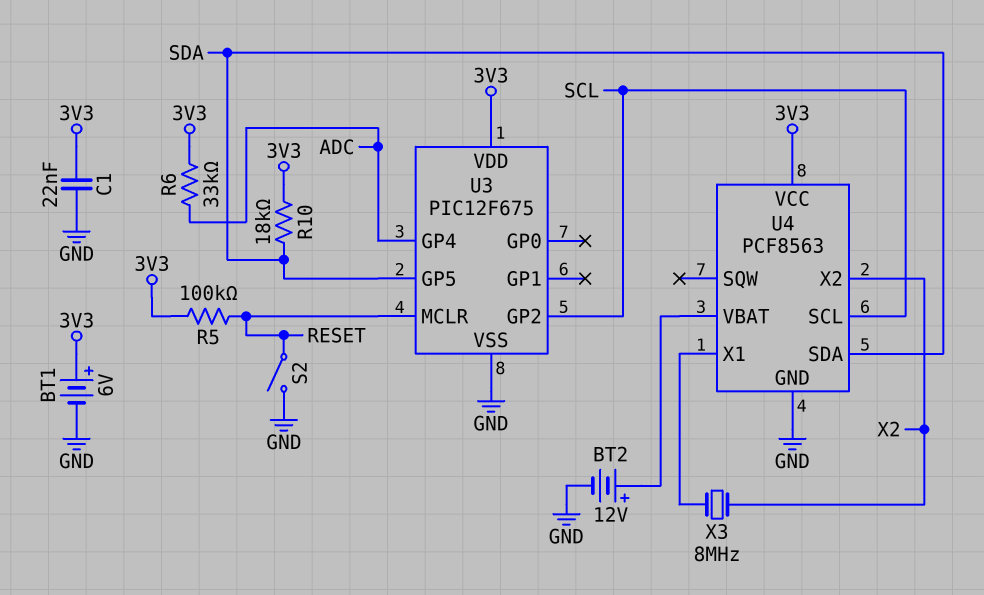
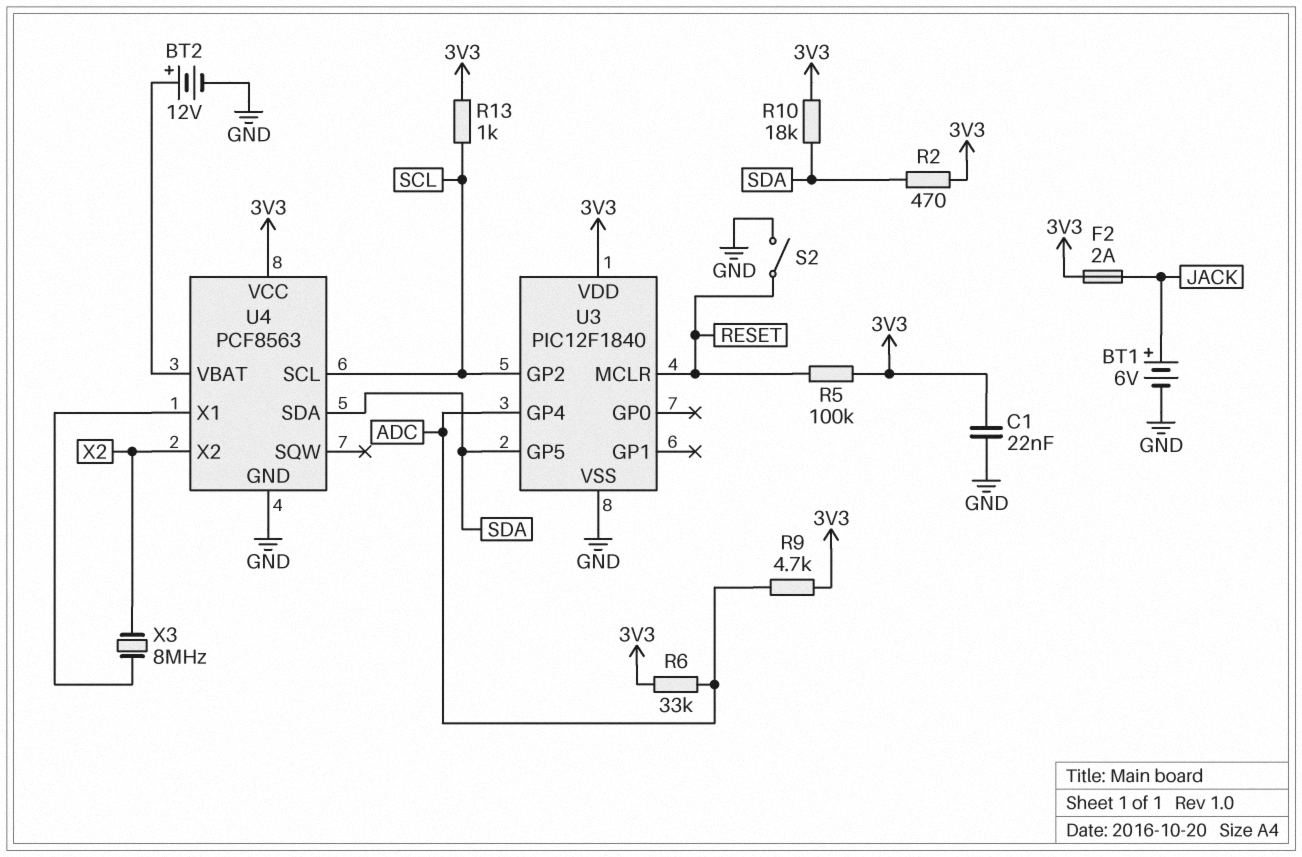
BT1: 6V (plus 3V3, minus GND) -> 6V (plus JACK, minus GND)
F2: none -> 2A (3V3, JACK)
R2: none -> 470 (3V3, SDA)
R9: none -> 4.7k (3V3, ADC)
R13: none -> 1k (3V3, SCL)
U3: PIC12F675 -> PIC12F1840

